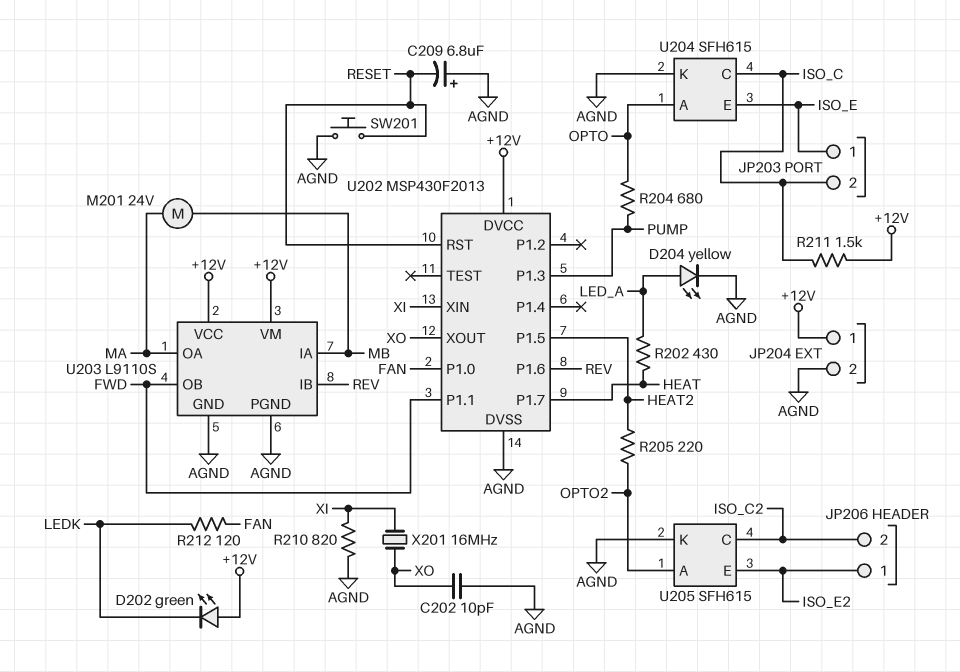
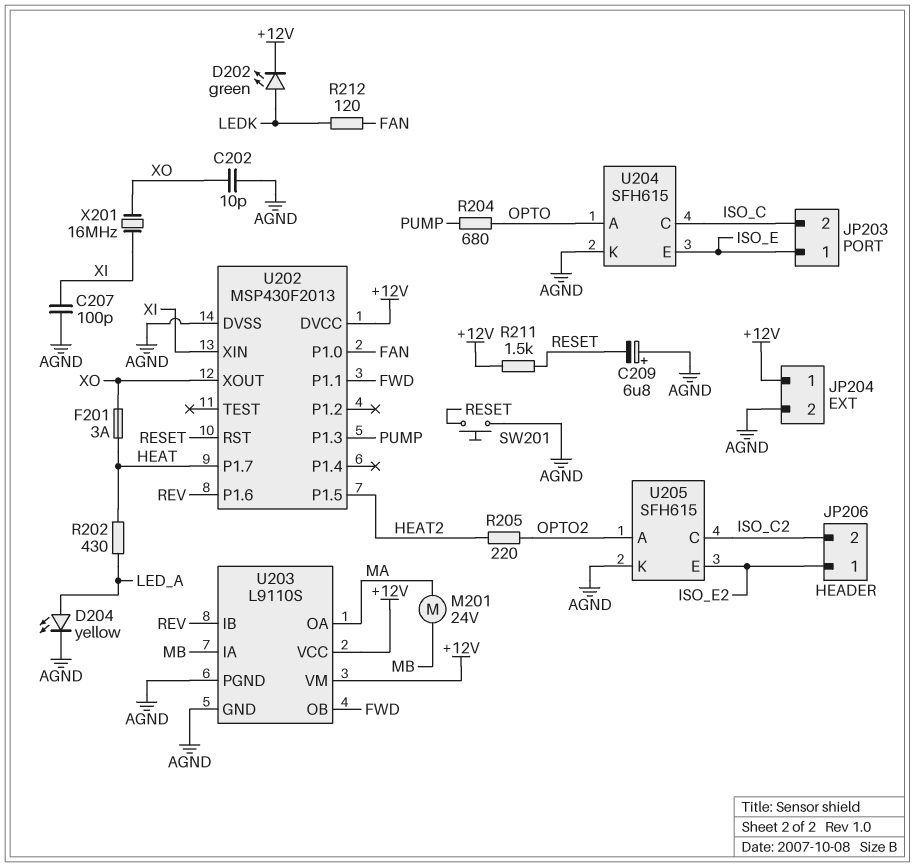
C207: none -> 100pF (AGND, XI)
D202: LED green (A +12V, K LEDK) -> LED green (A LEDK, K +12V)
F201: none -> 3A (HEAT, XO)
R210: 820 (AGND, XI) -> none
R211: 1.5k (+12V, ISO_C) -> 1.5k (+12V, RESET)

